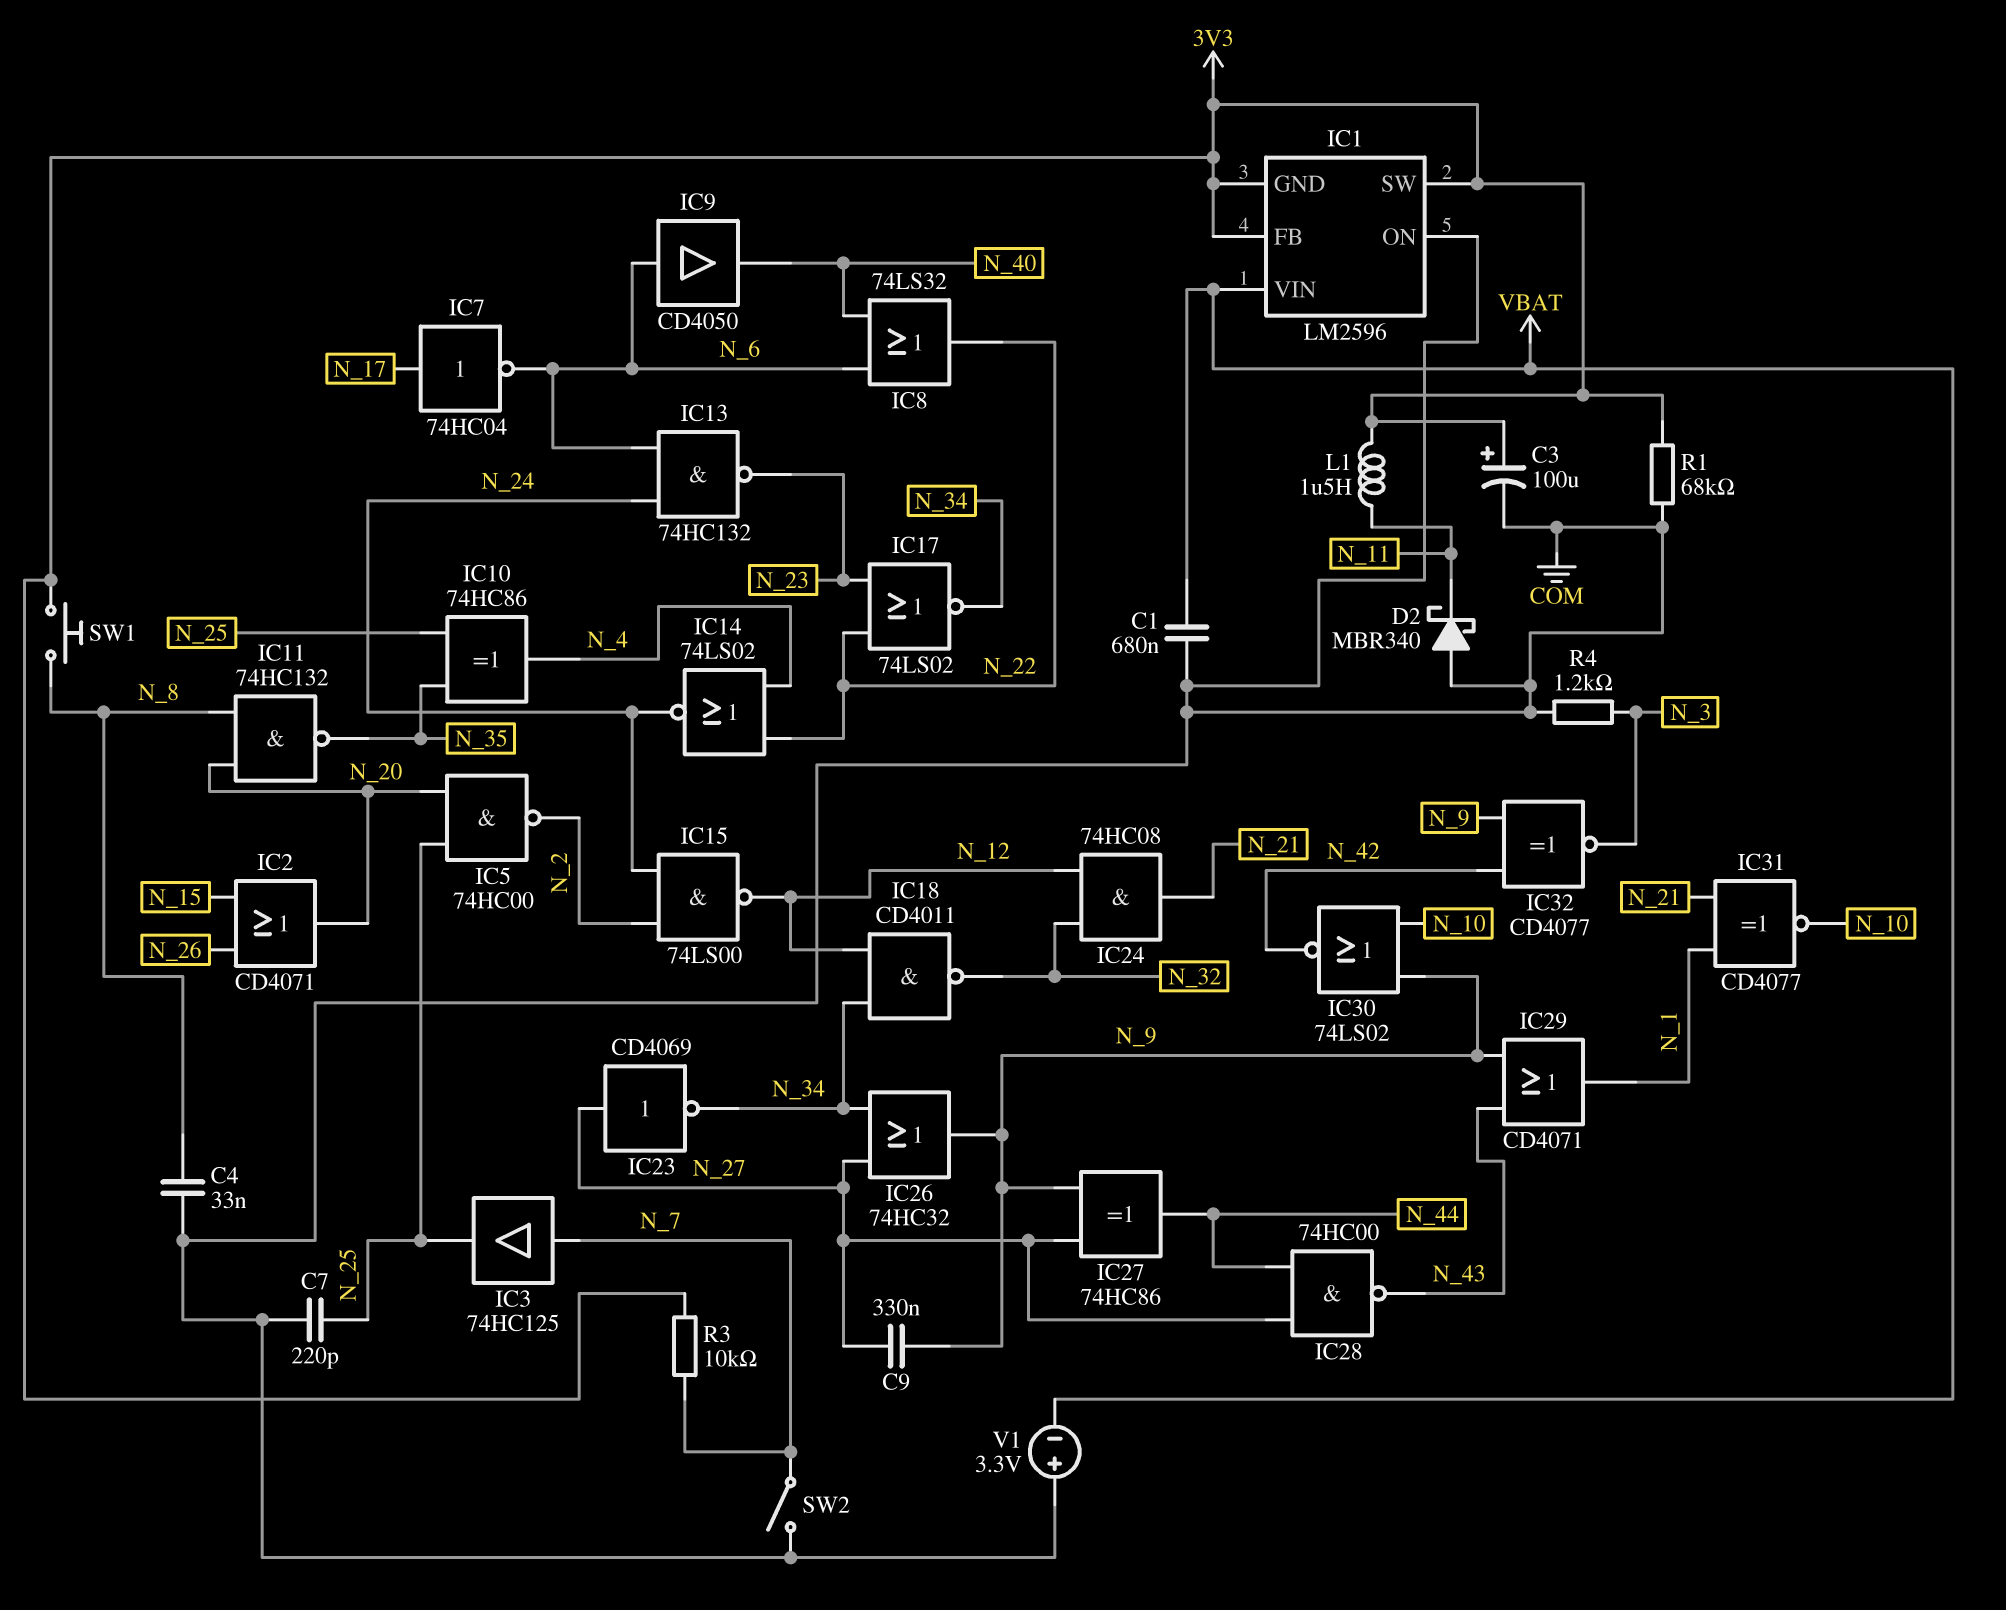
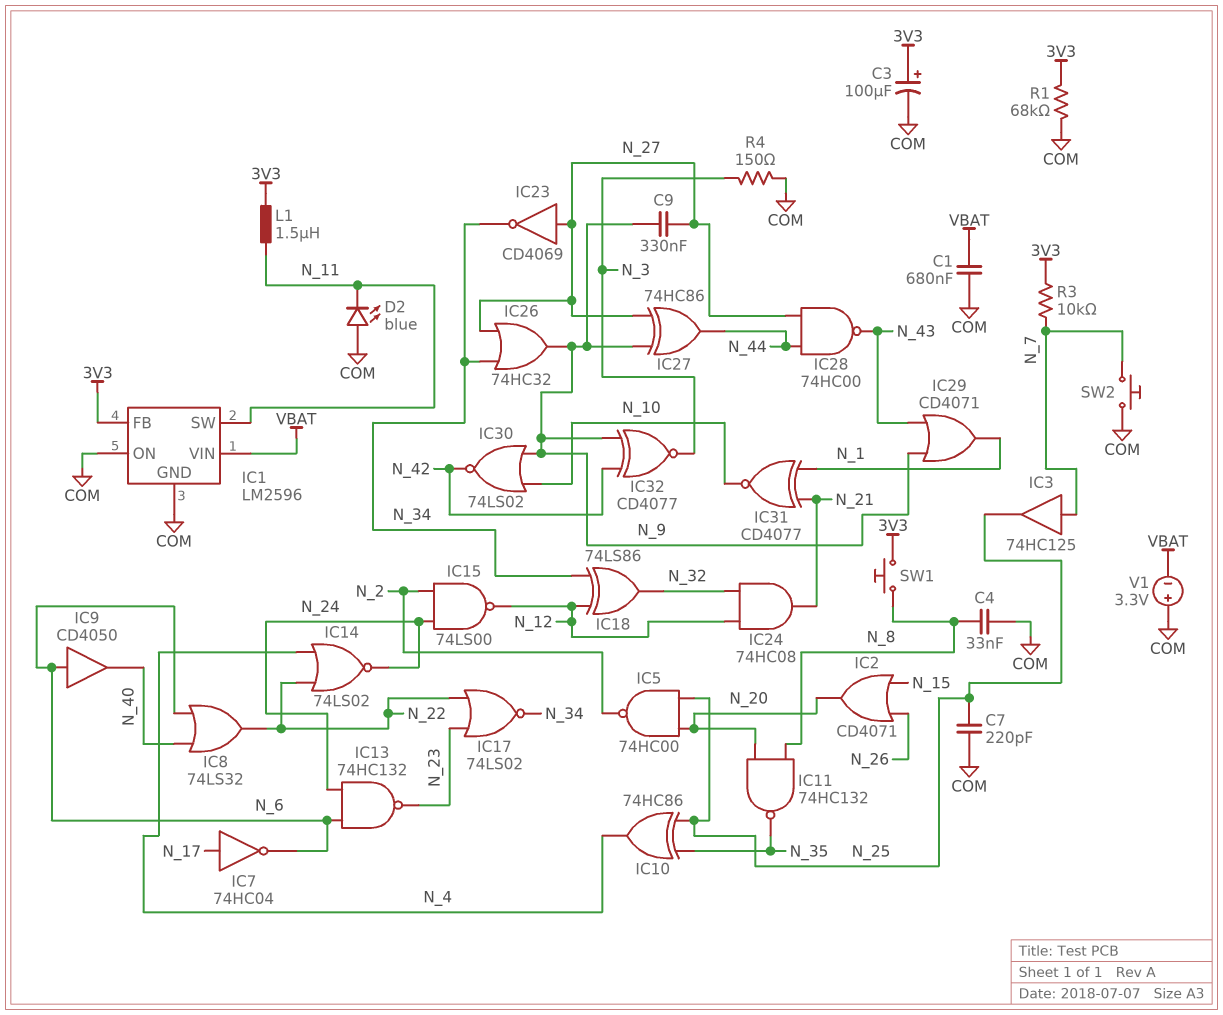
D2: schottky MBR340 (A COM, K N_11) -> LED blue (A COM, K N_11)
IC1 pin GND: 3V3 -> COM
IC1 pin SW: 3V3 -> N_11
IC18: NAND CD4011 (in N_12, in N_34, out N_32) -> XOR 74LS86 (in N_12, in N_34, out N_32)
R4: 1.2k (COM, N_3) -> 150 (COM, N_3)
SW2: switch (COM, N_7) -> button (COM, N_7)

